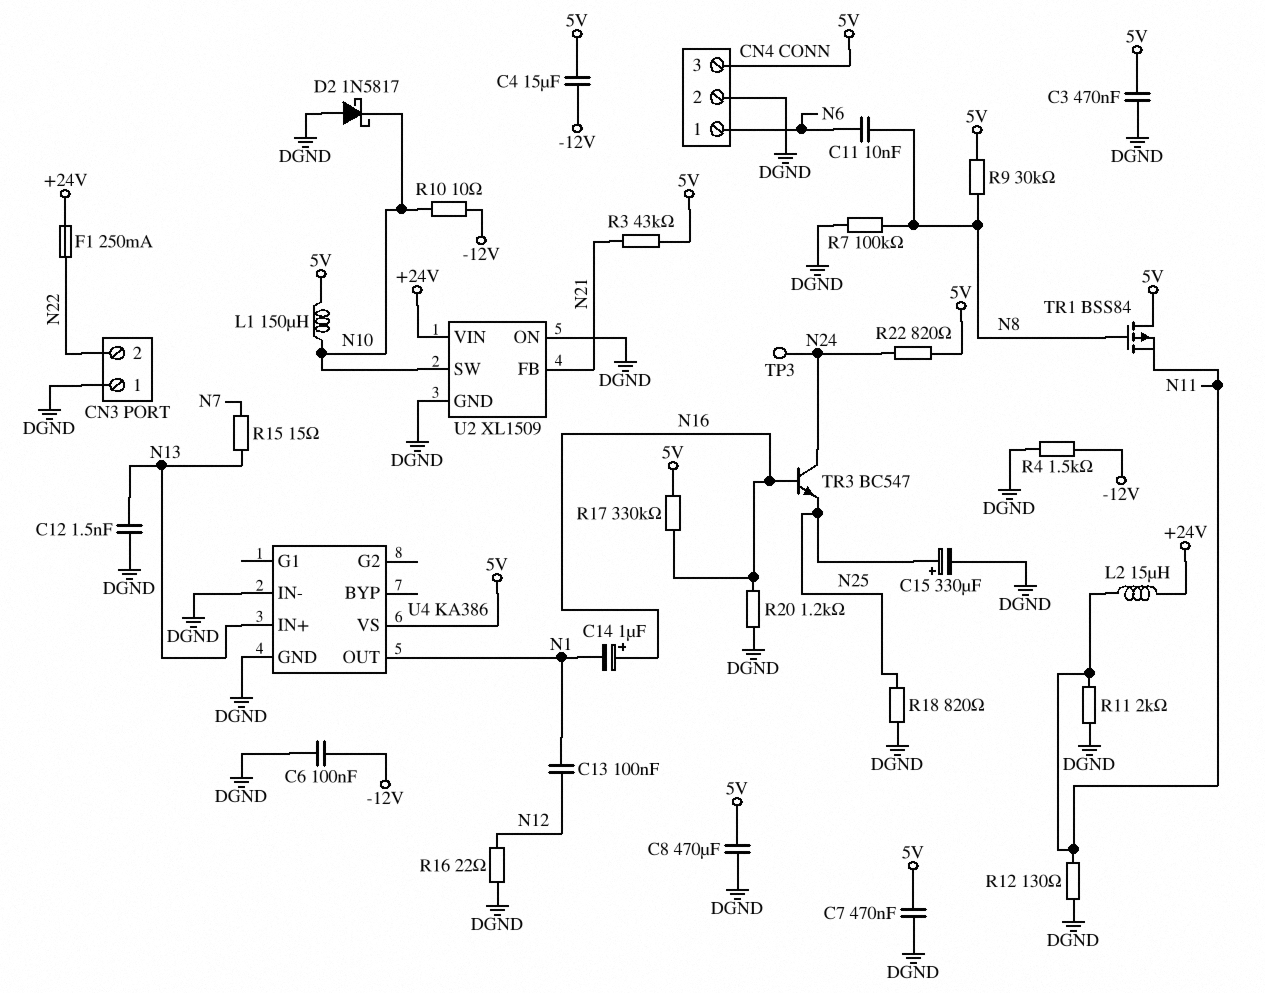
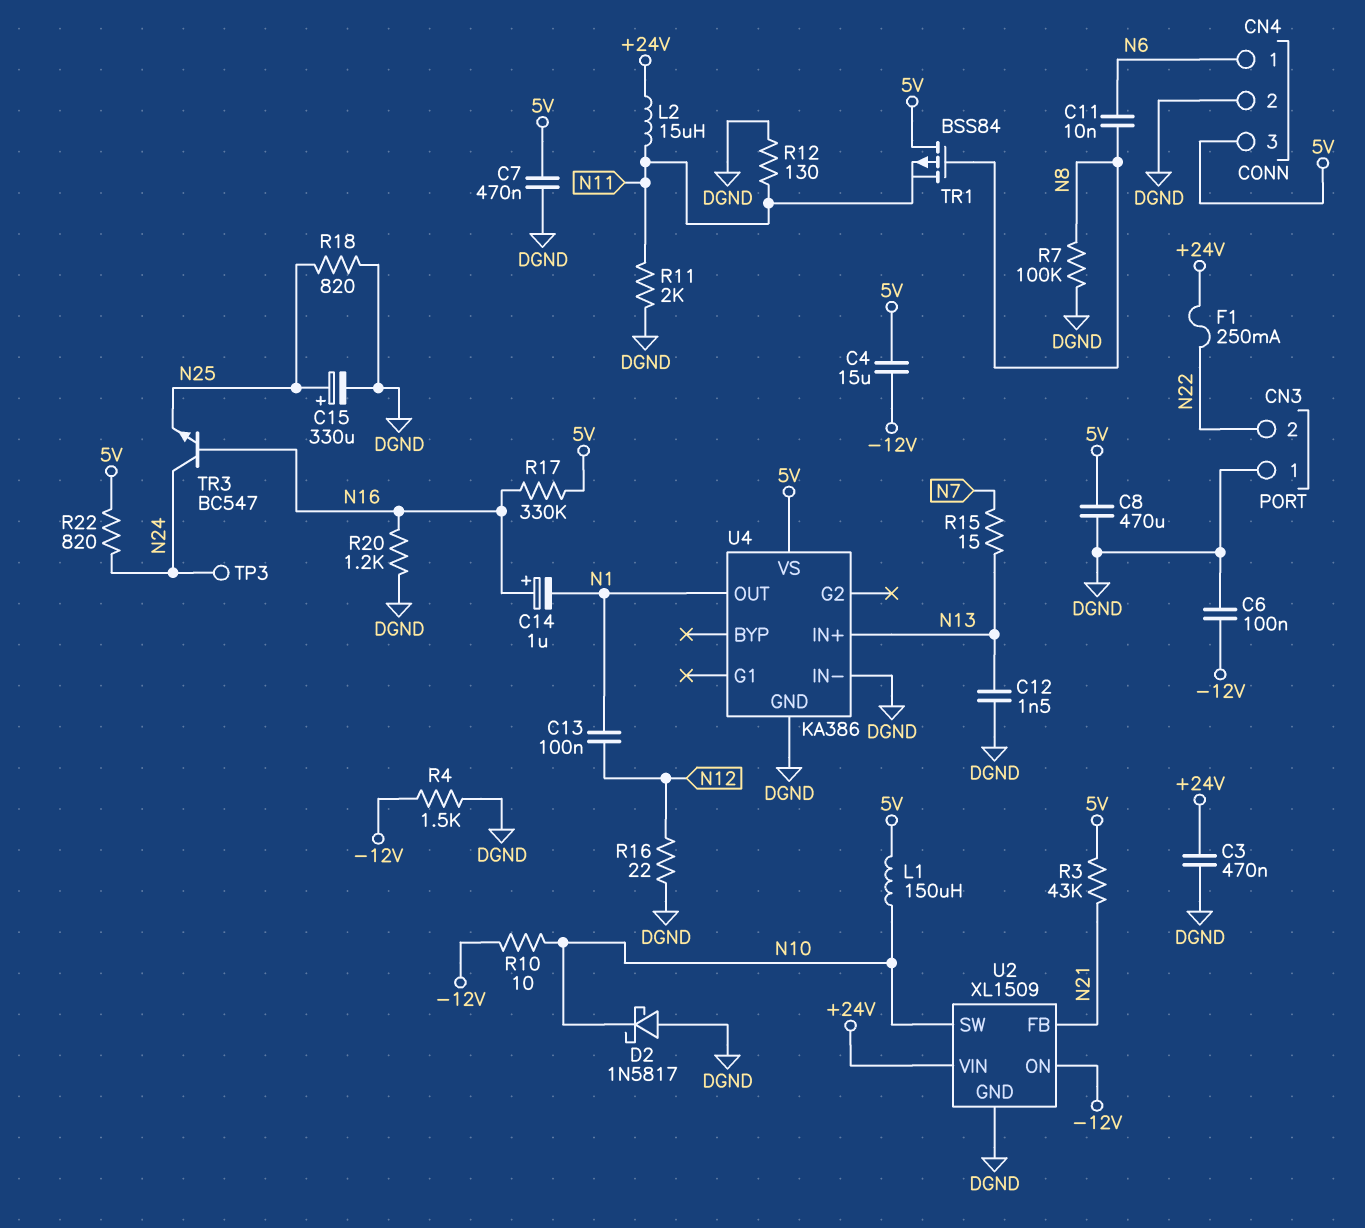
C3: 470nF (5V, DGND) -> 470nF (+24V, DGND)
R9: 30k (5V, N8) -> none
U2 pin ON: DGND -> -12V

